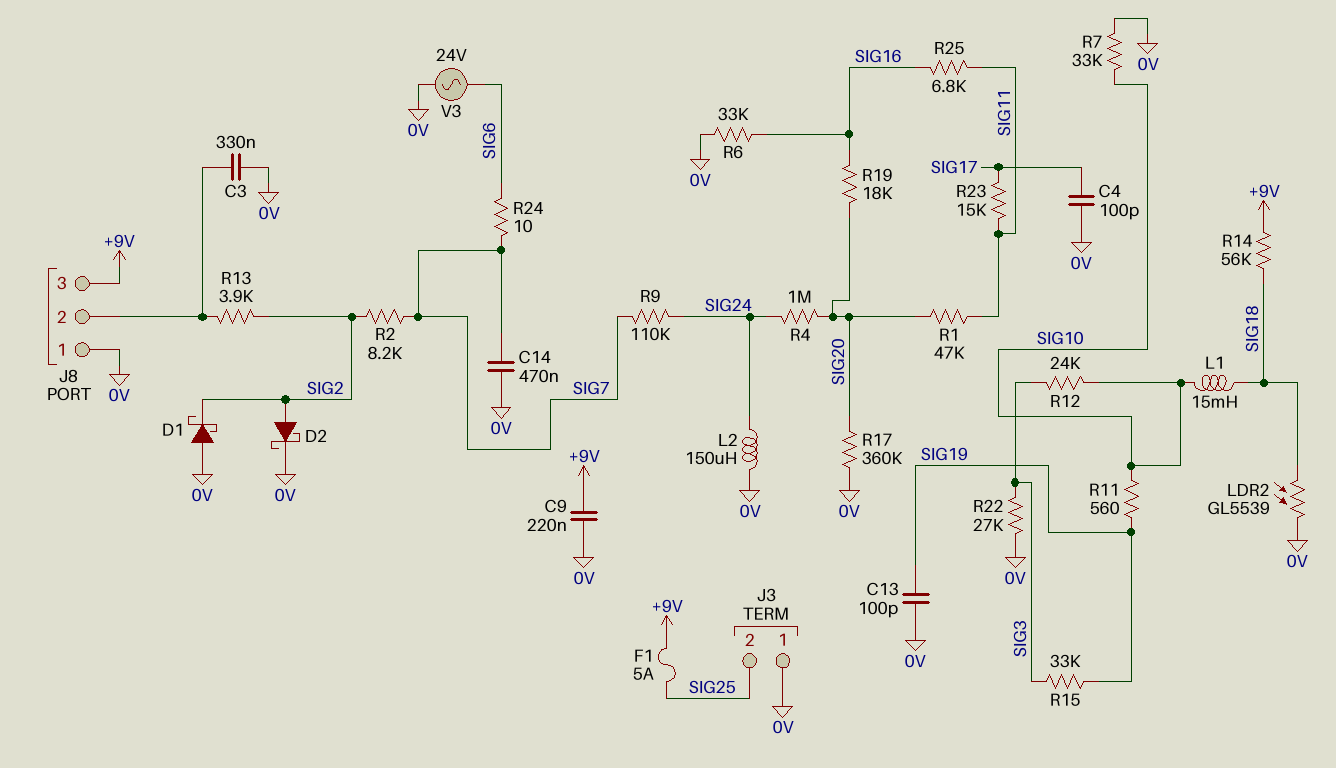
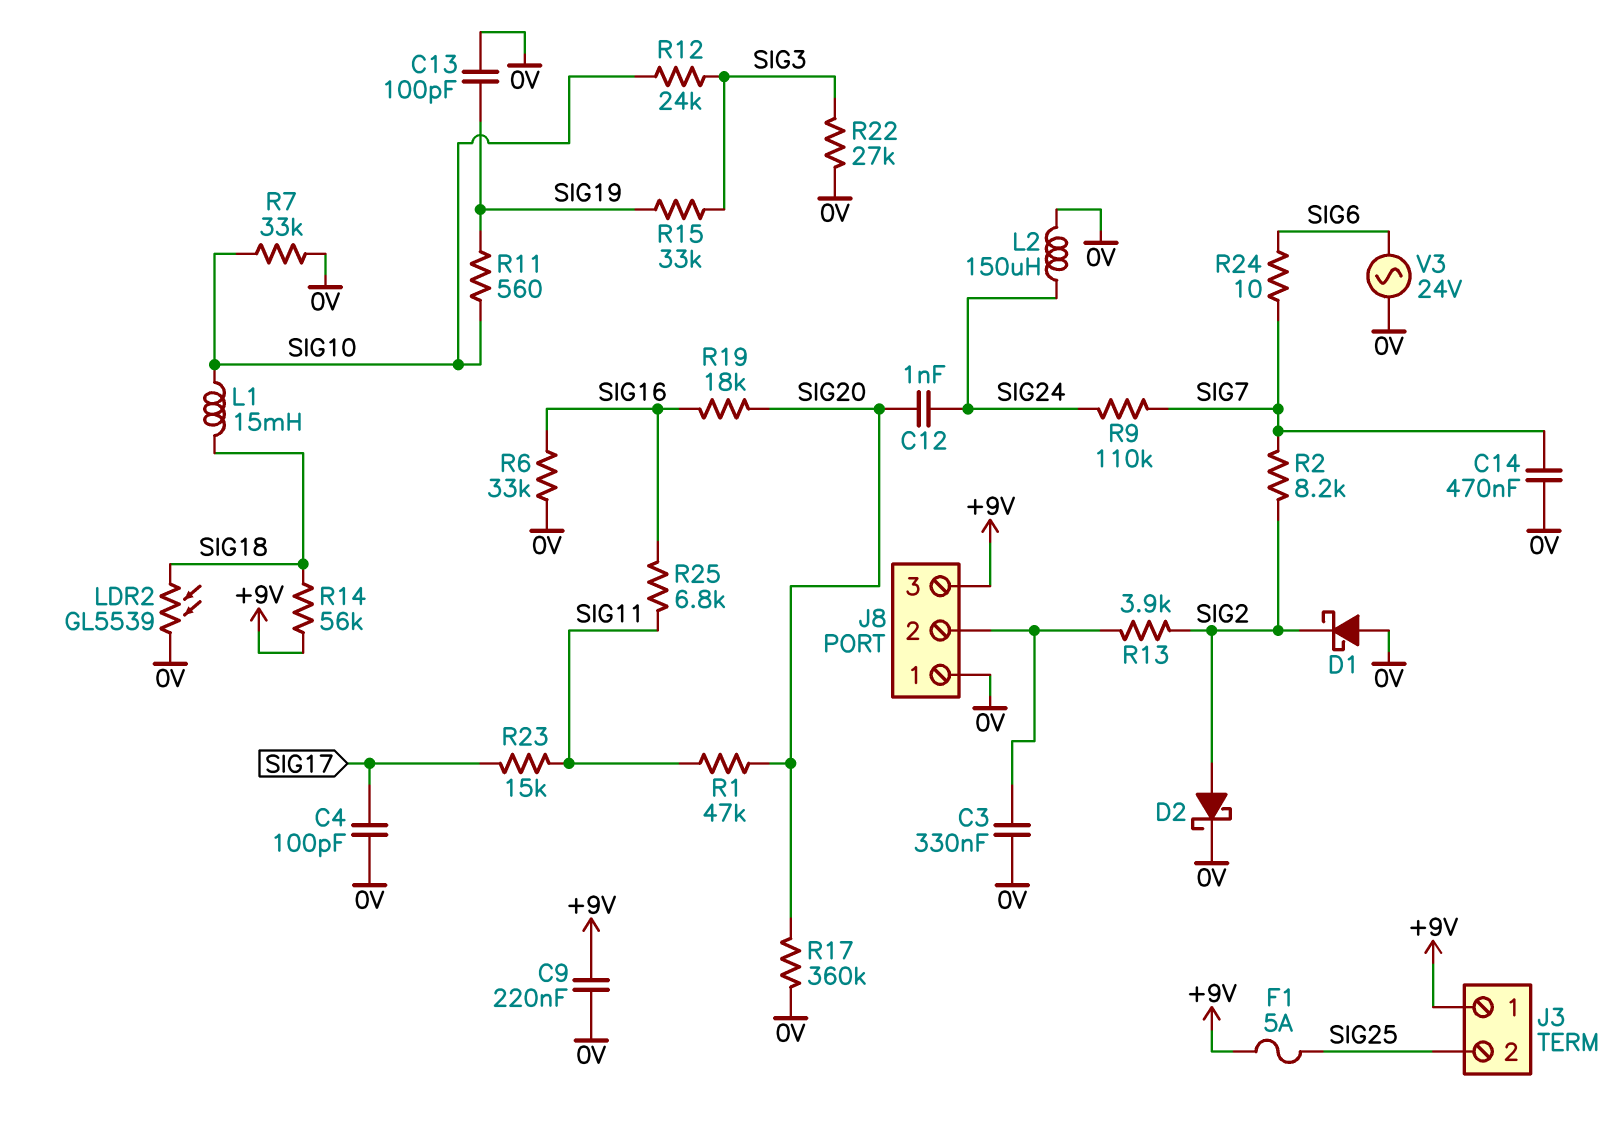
C12: none -> 1nF (SIG20, SIG24)
J3 pin 1: 0V -> +9V
R4: 1M (SIG20, SIG24) -> none

